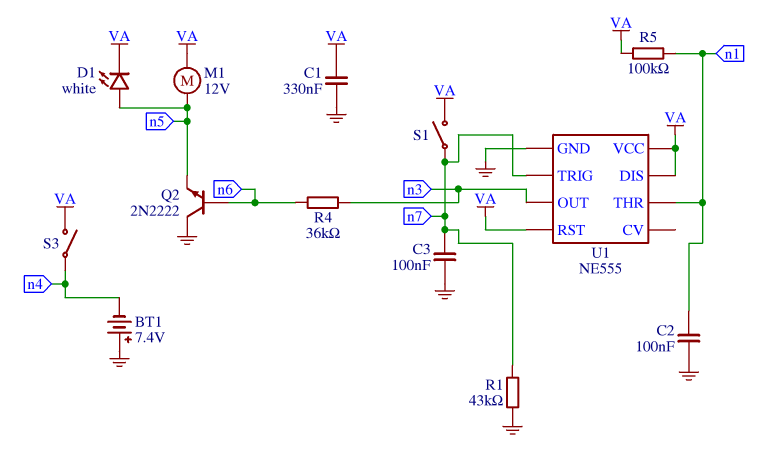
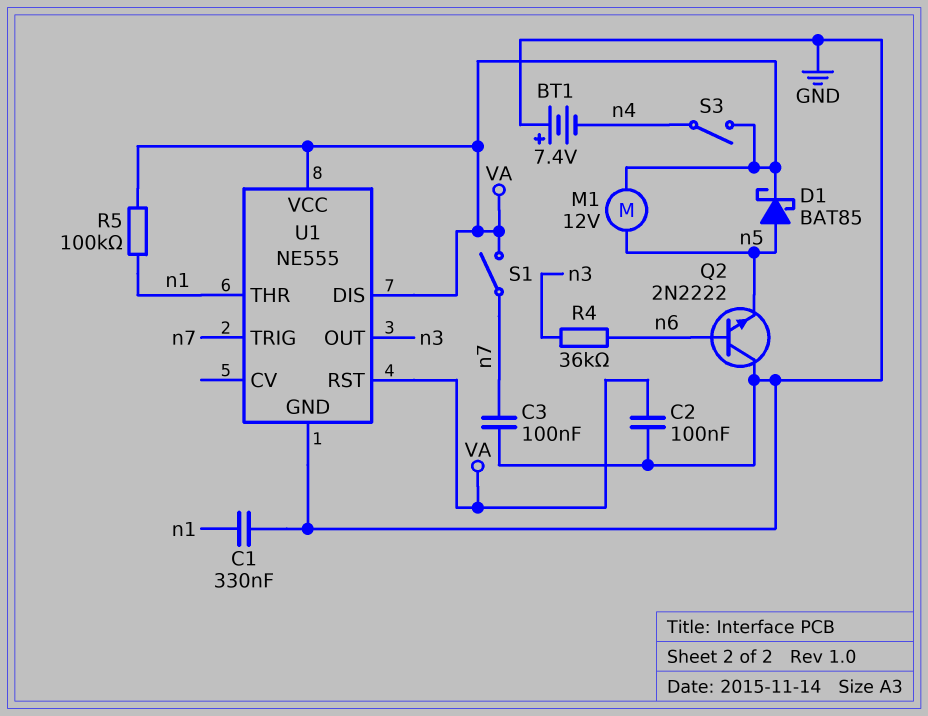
C1: 330nF (GND, VA) -> 330nF (GND, n1)
C2: 100nF (GND, n1) -> 100nF (GND, VA)
D1: LED white (A n5, K VA) -> schottky BAT85 (A n5, K VA)
R1: 43k (GND, n7) -> none

